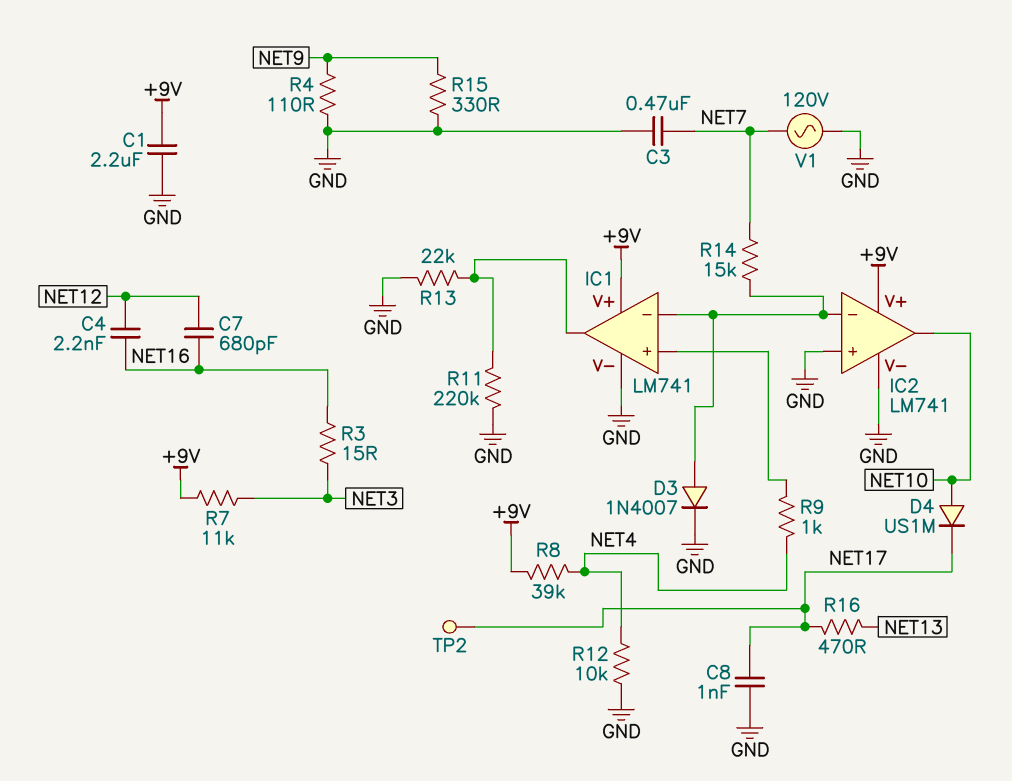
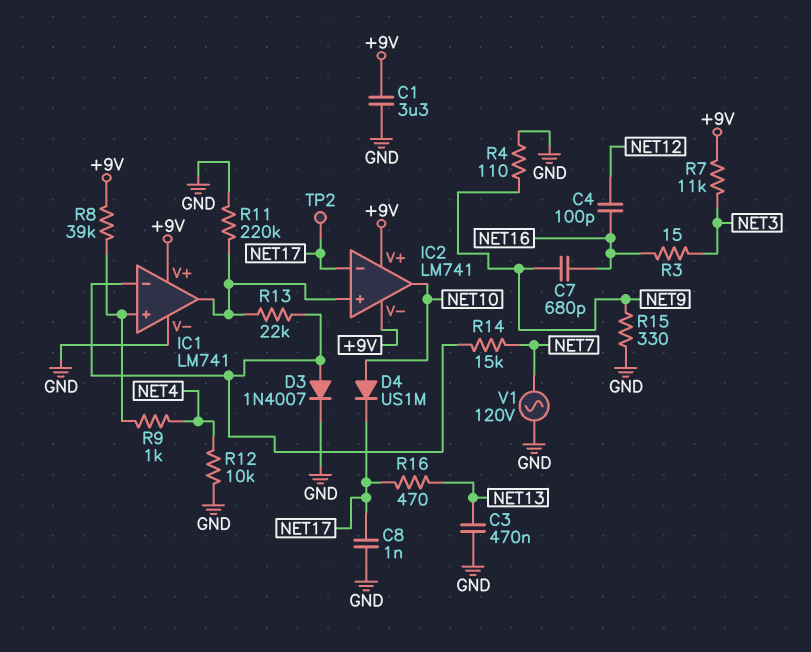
C1: 2.2uF (+9V, GND) -> 3.3uF (+9V, GND)
C3: 470nF (GND, NET7) -> 470nF (GND, NET13)
C4: 2.2nF (NET12, NET16) -> 100pF (NET12, NET16)
C7: 680pF (NET12, NET16) -> 680pF (NET9, NET16)
IC2 pin V-: GND -> +9V
IC2 pin in+: GND -> IC1/out
IC2 pin in-: IC1/in- -> NET17
R8: 39k (+9V, NET4) -> 39k (+9V, IC1/in+)
R13: 22k (GND, IC1/out) -> 22k (IC1/in-, IC1/out)

